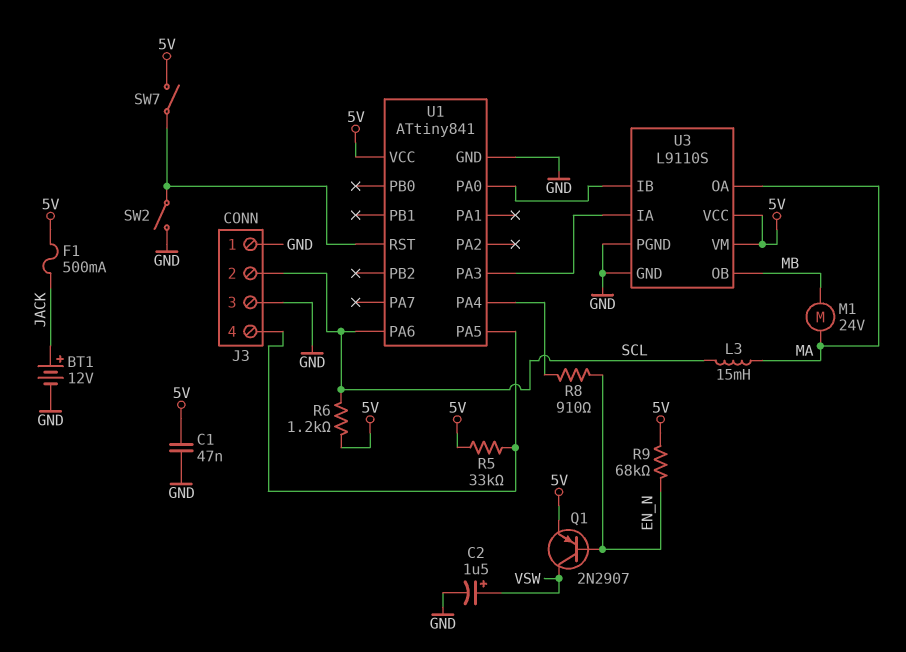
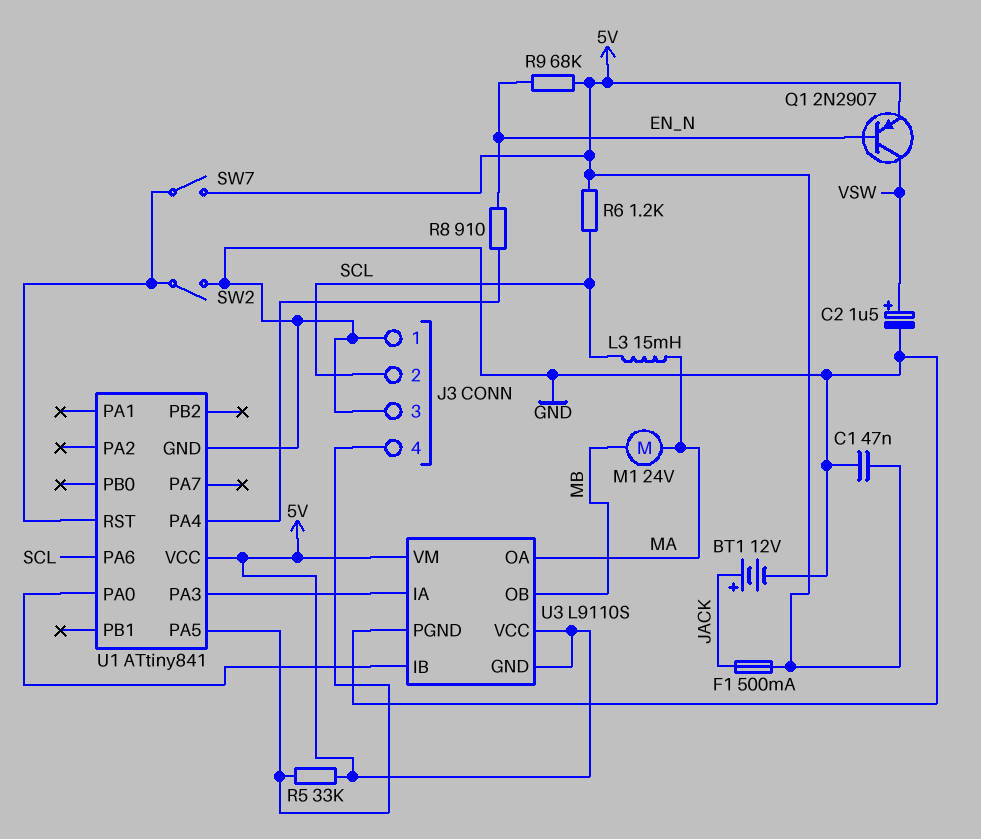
U3 pin GND: GND -> 5V

